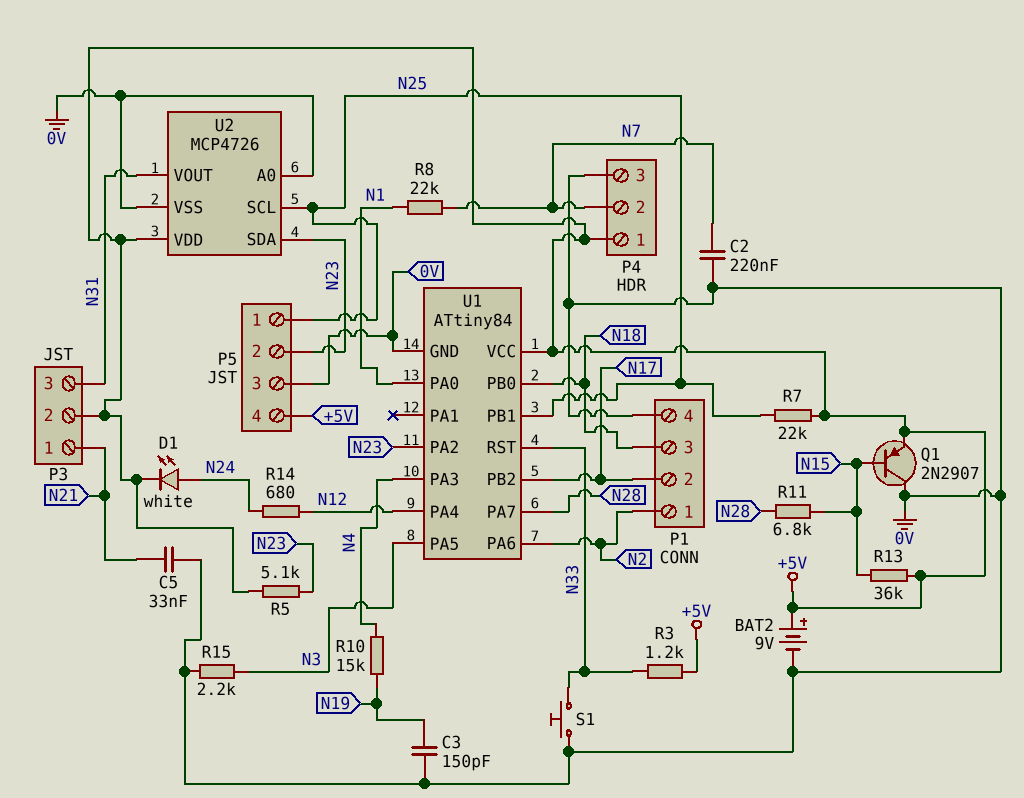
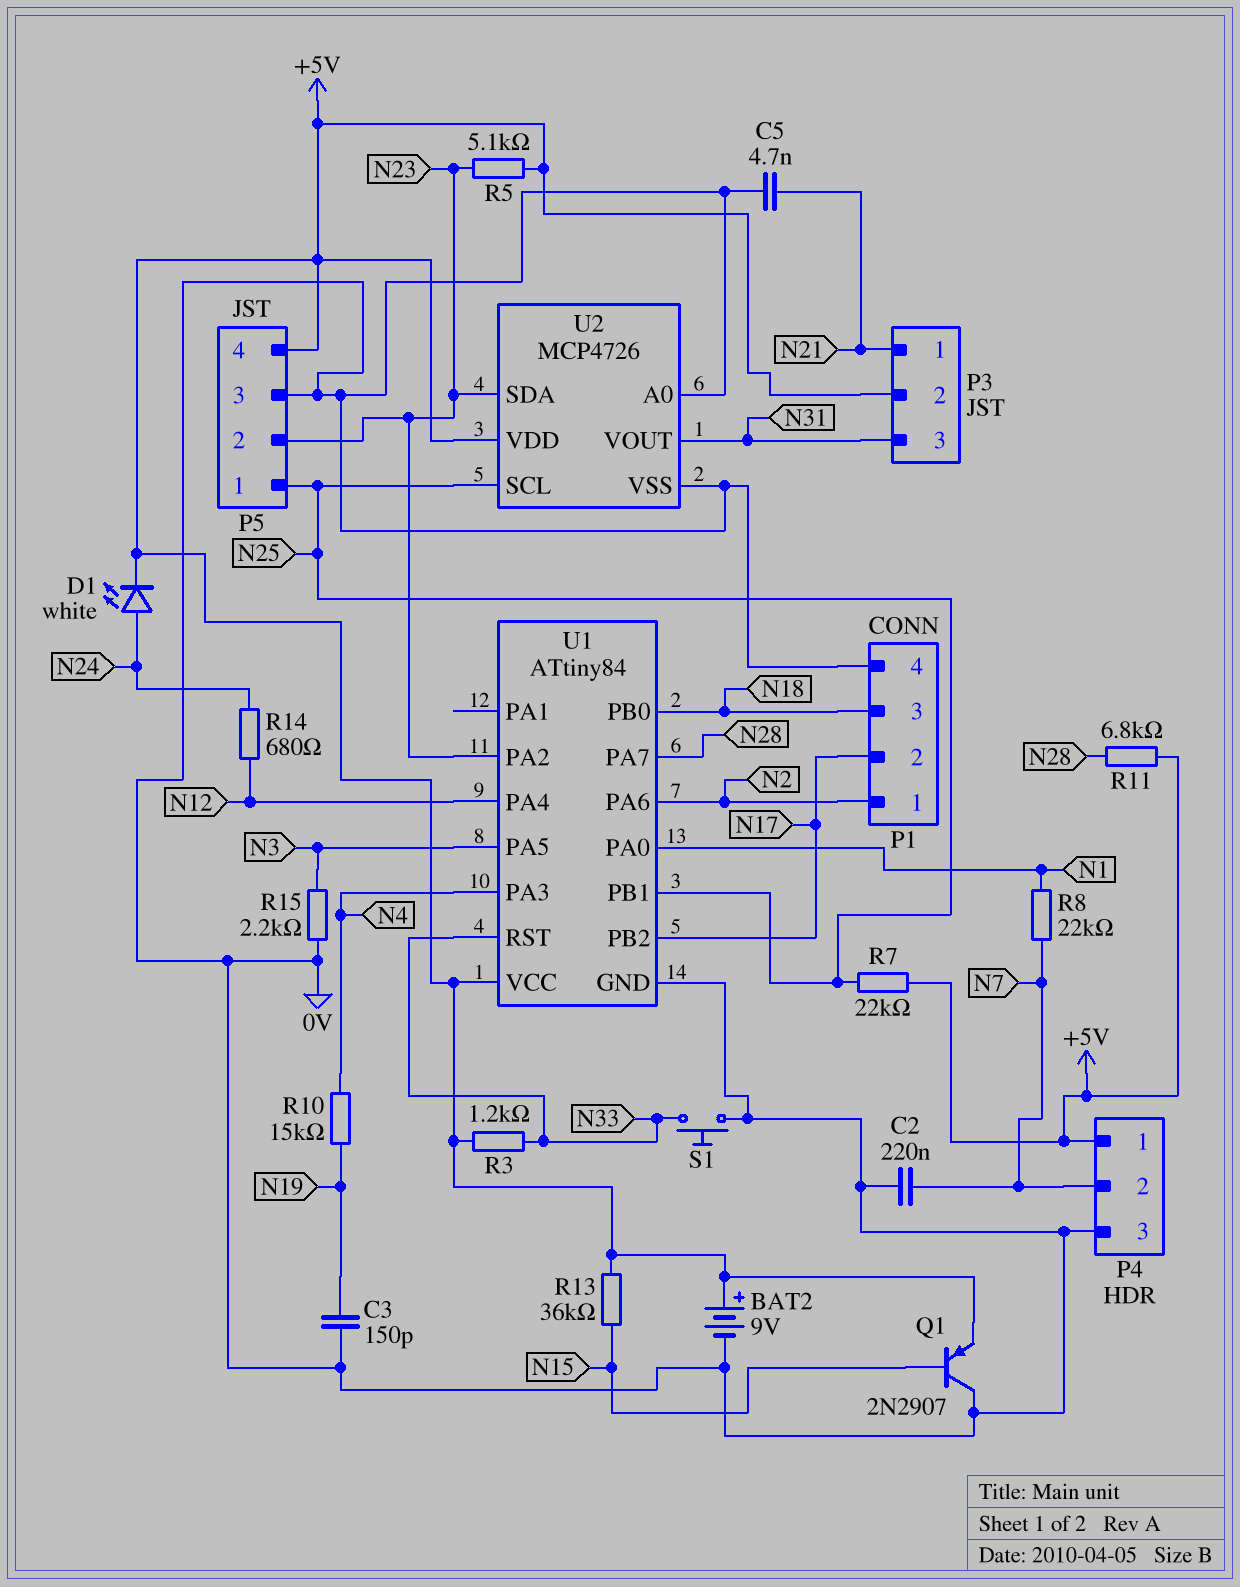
C5: 33nF (0V, N21) -> 4.7nF (0V, N21)
R11: 6.8k (N15, N28) -> 6.8k (+5V, N28)

